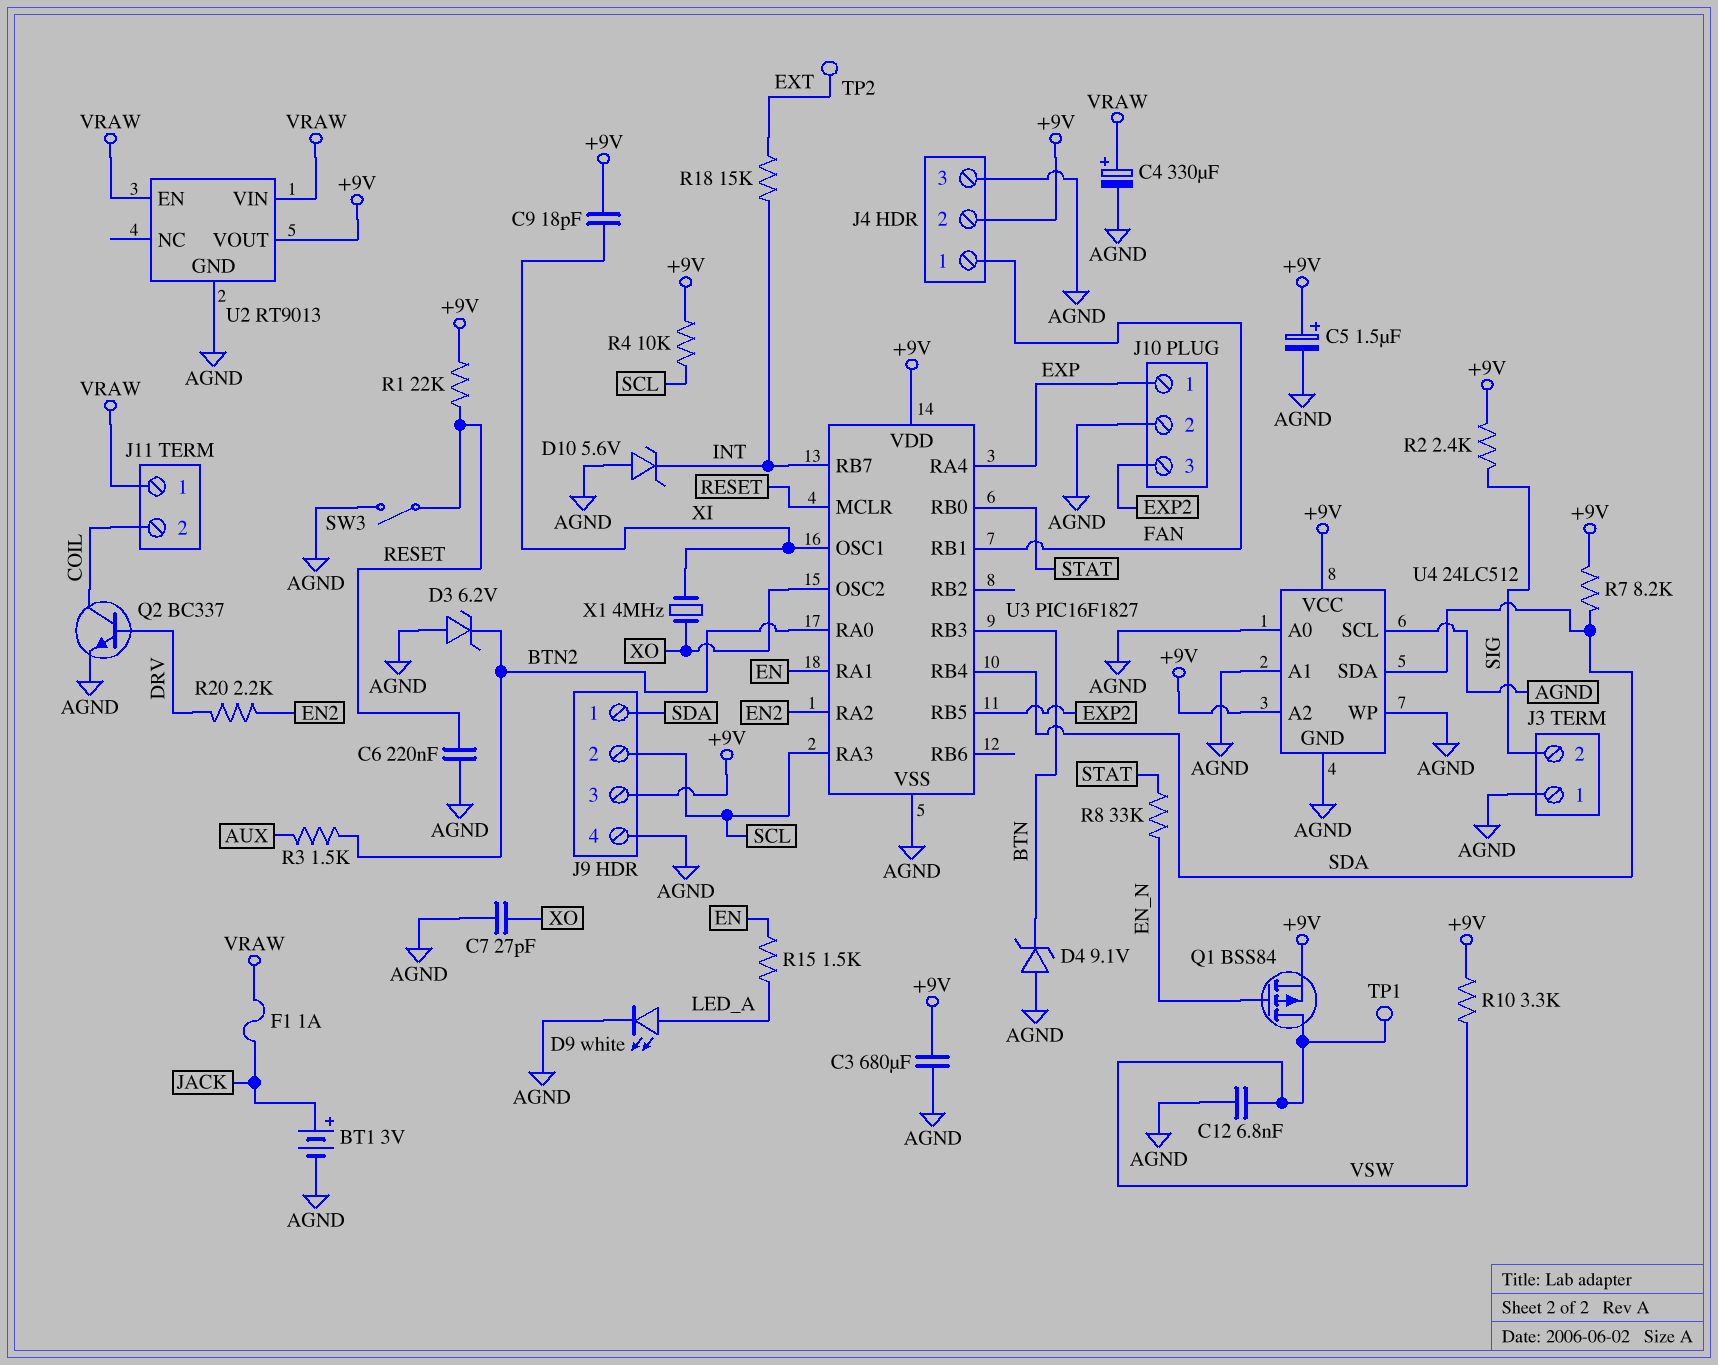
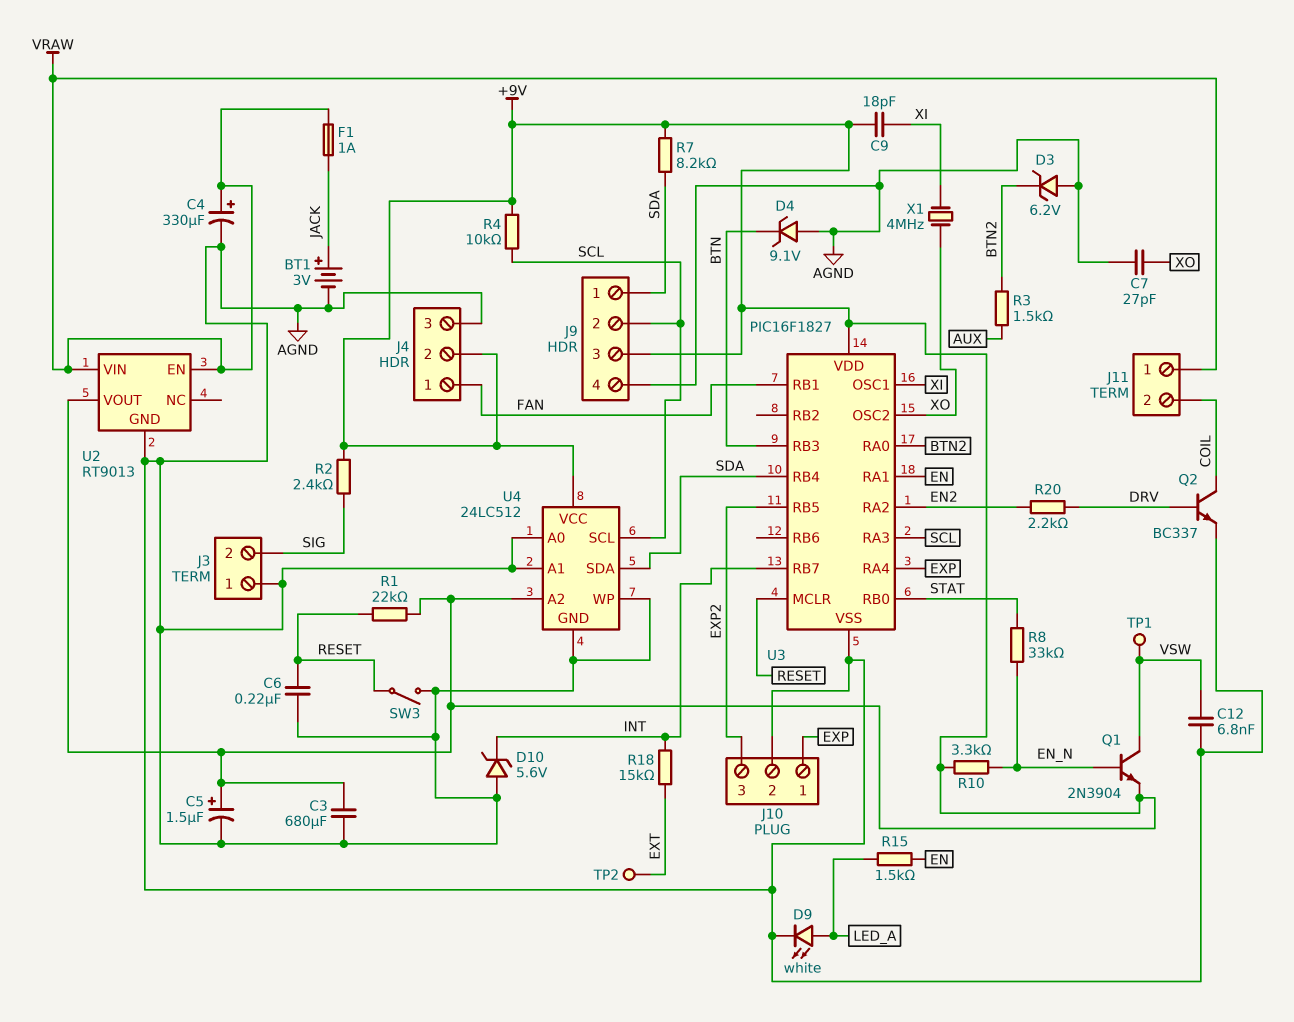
Q1: PMOS BSS84 (G EN_N, D VSW, S +9V) -> NPN 2N3904 (B EN_N, C VSW, E +9V)
R10: 3.3k (+9V, VSW) -> 3.3k (+9V, EN_N)
U4 pin SCL: AGND -> SCL

